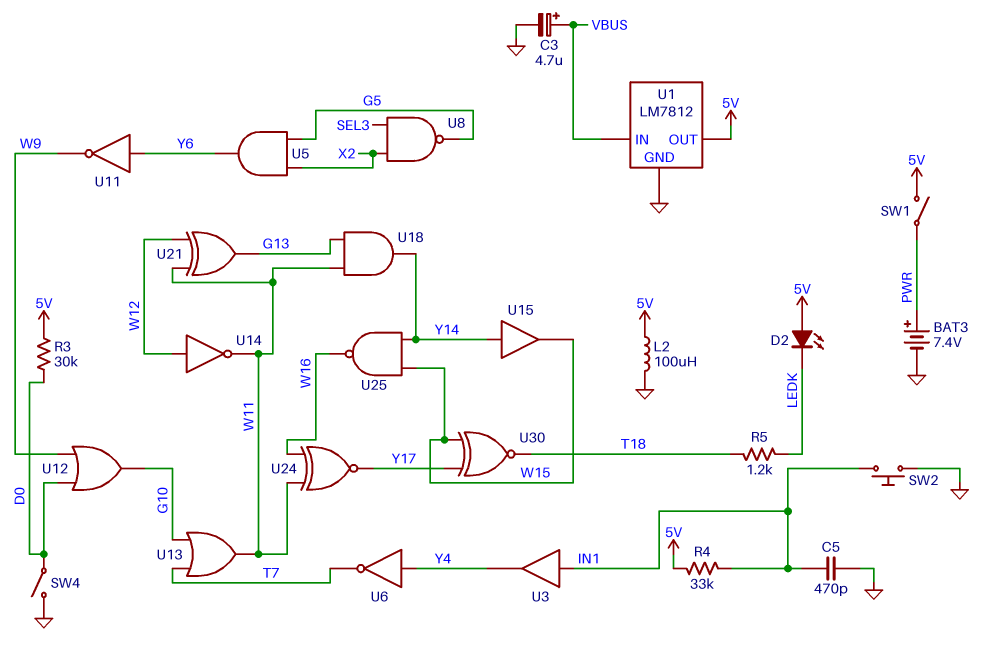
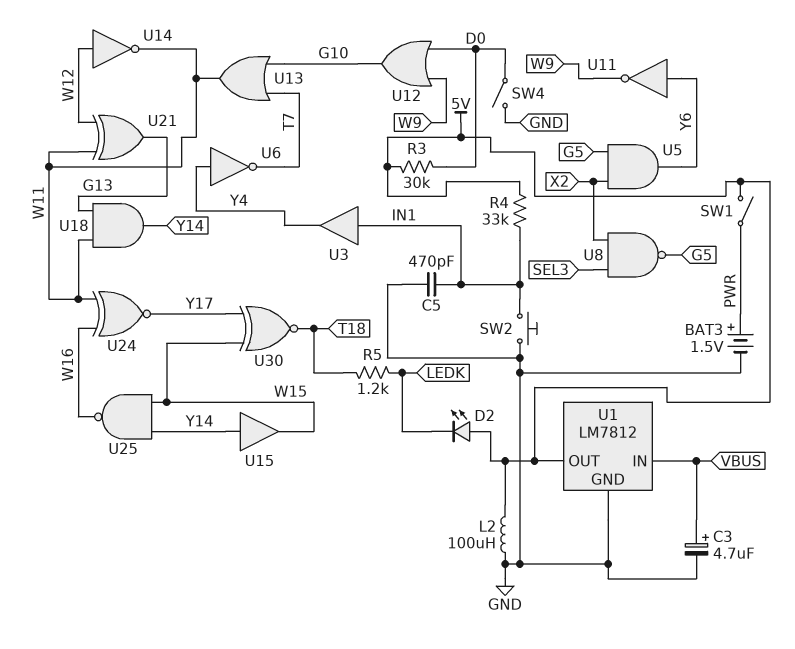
BAT3: 7.4V (plus PWR, minus GND) -> 1.5V (plus PWR, minus GND)

